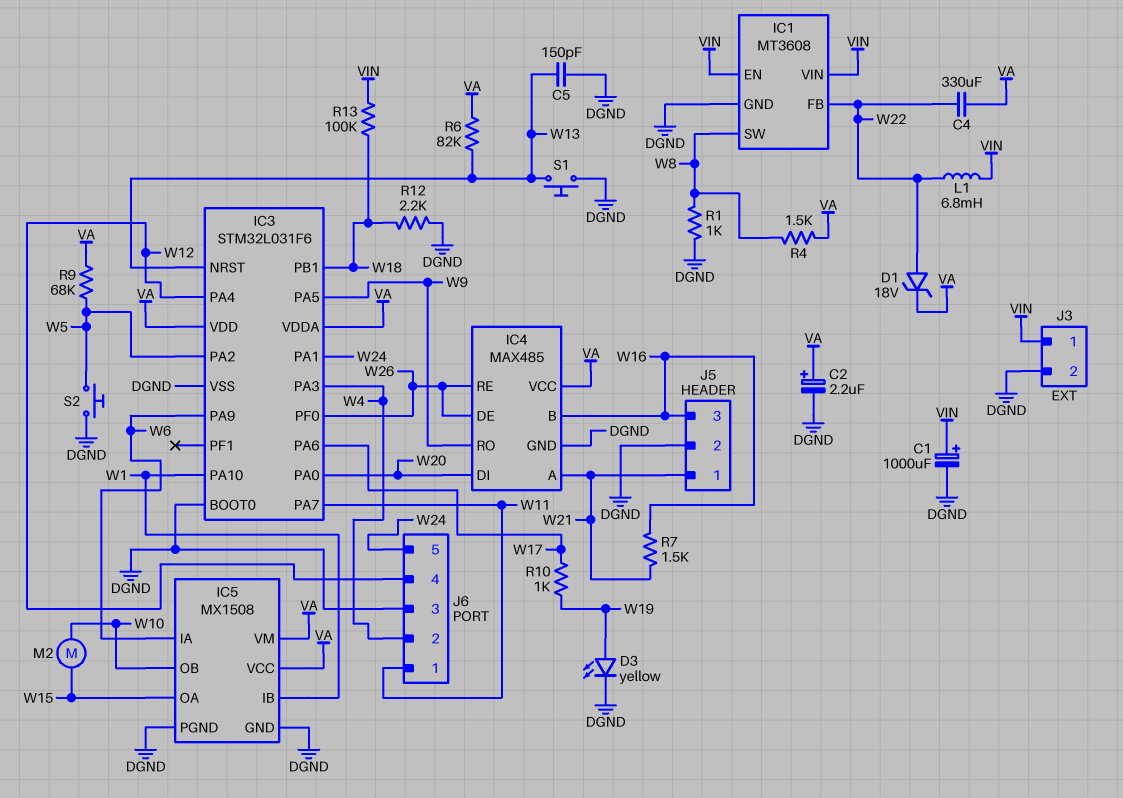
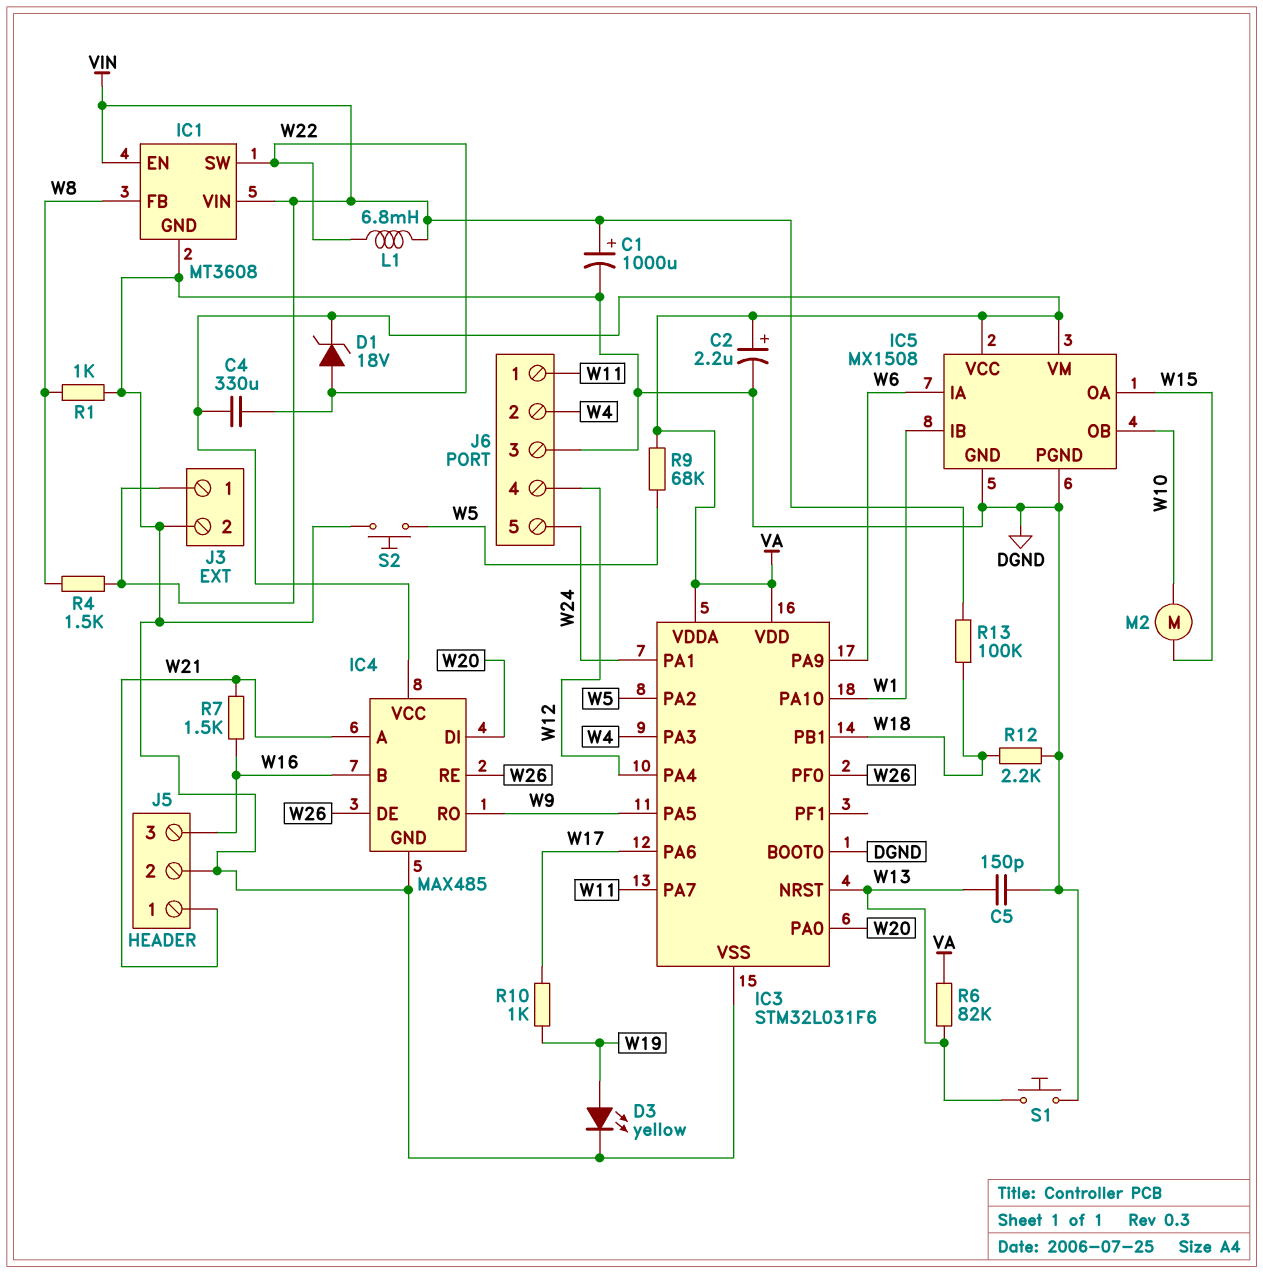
IC1 pin FB: W22 -> W8
IC1 pin SW: W8 -> W22
R4: 1.5k (VA, W8) -> 1.5k (VIN, W8)

